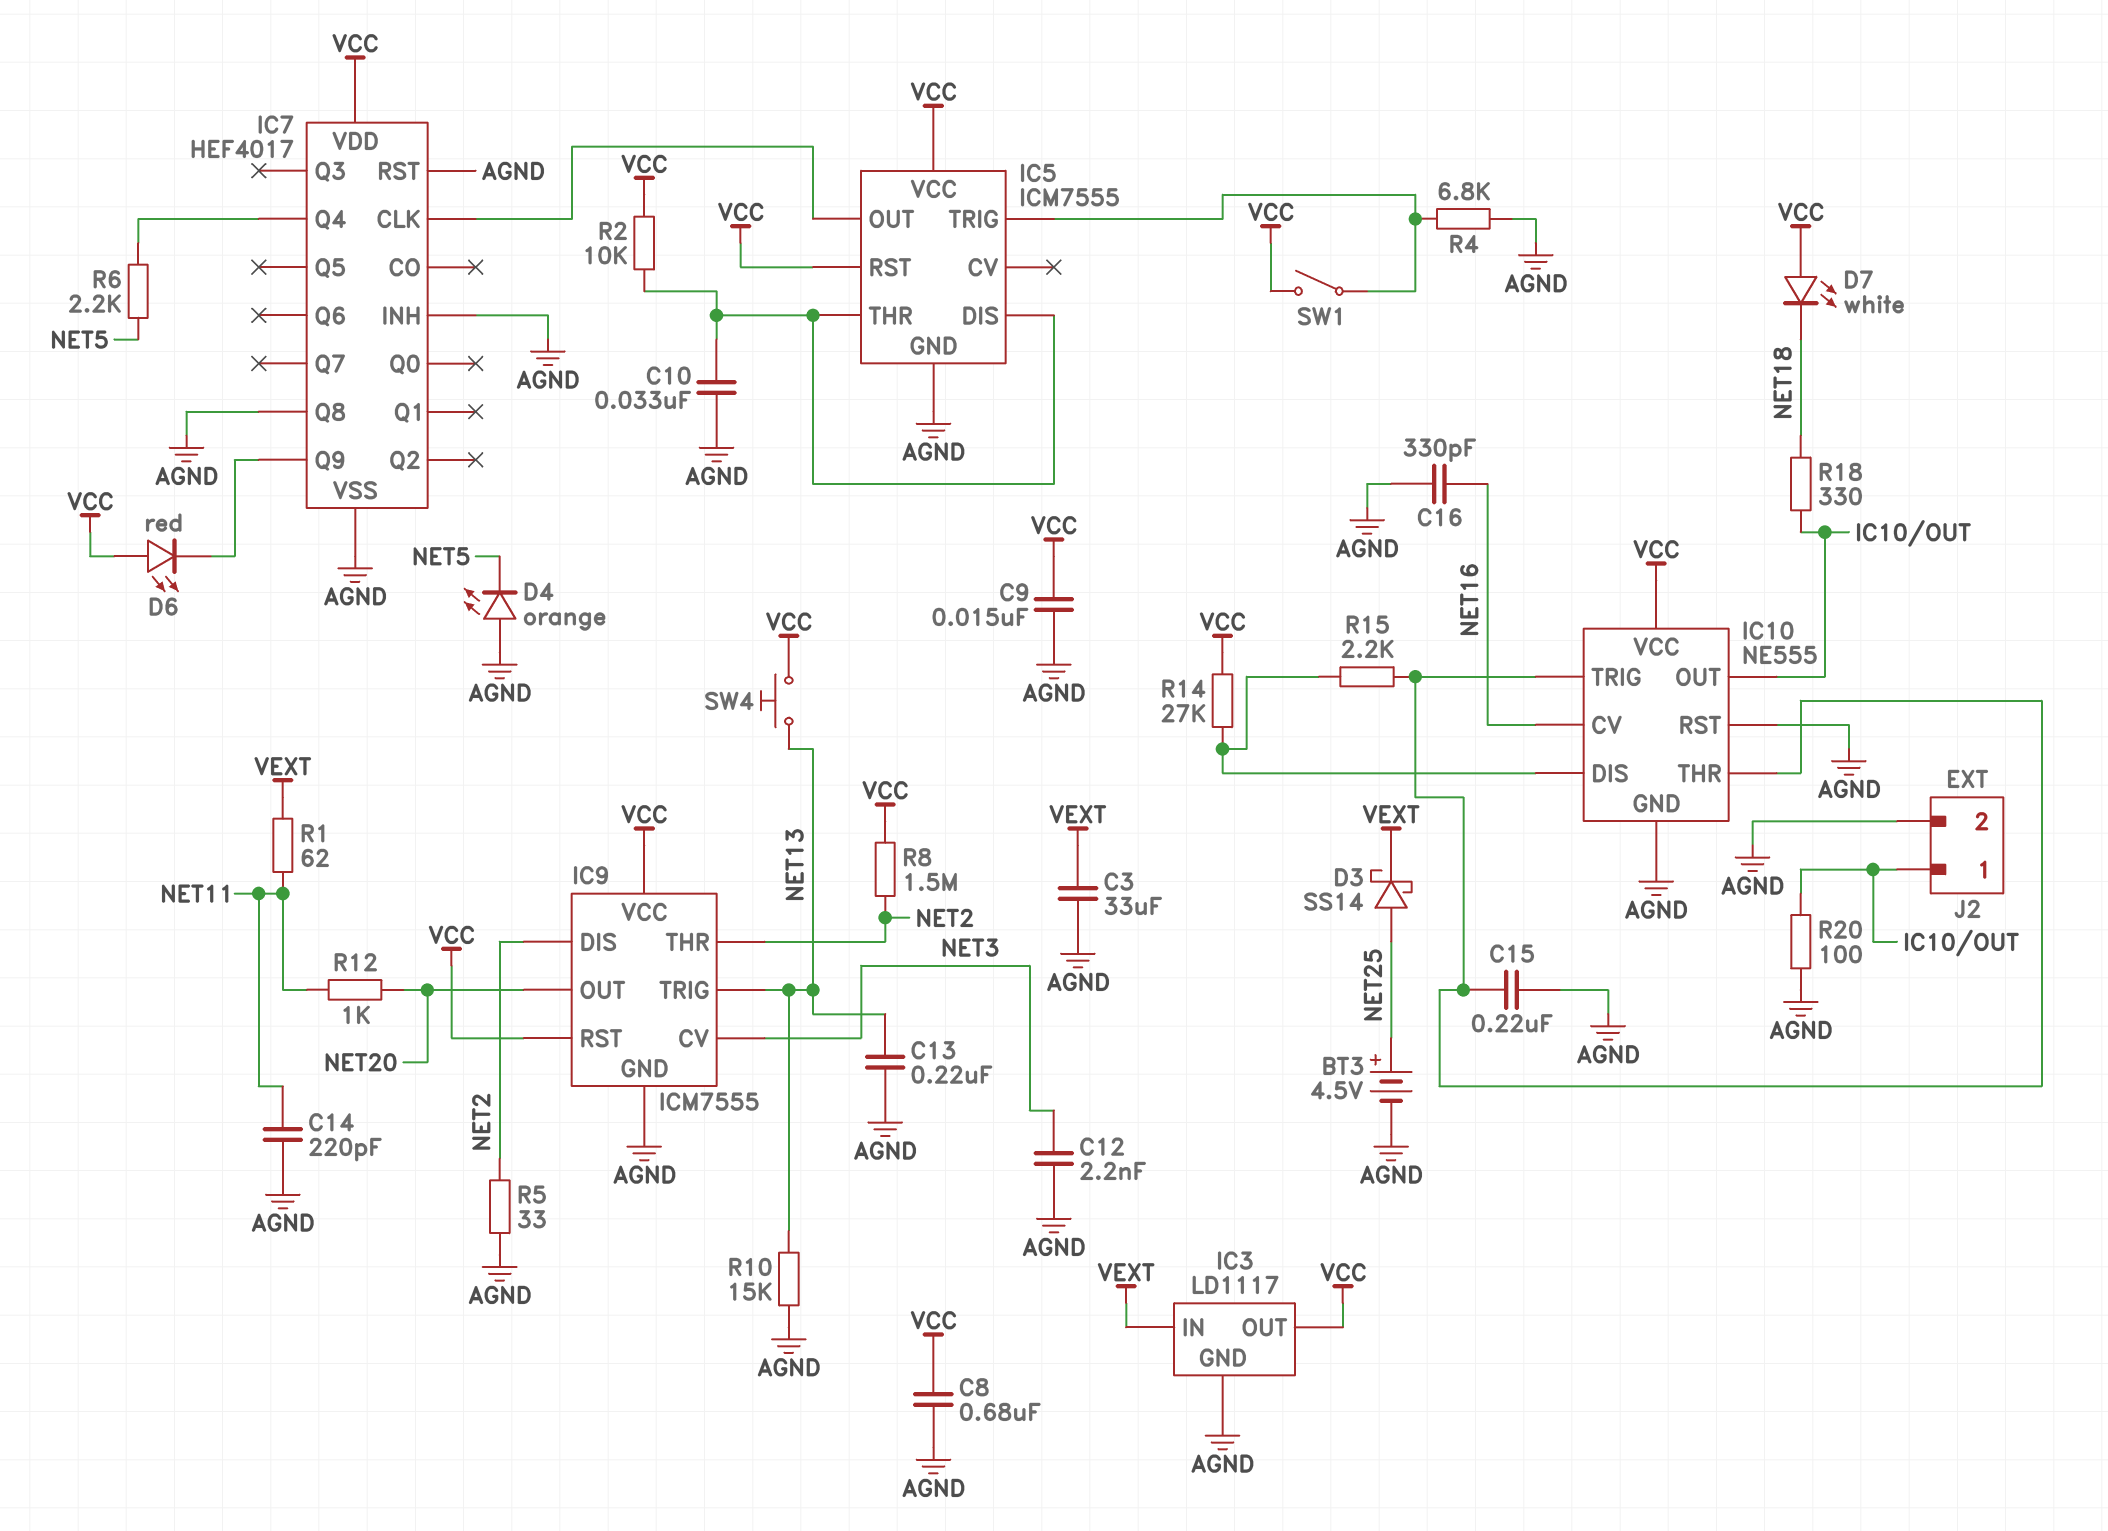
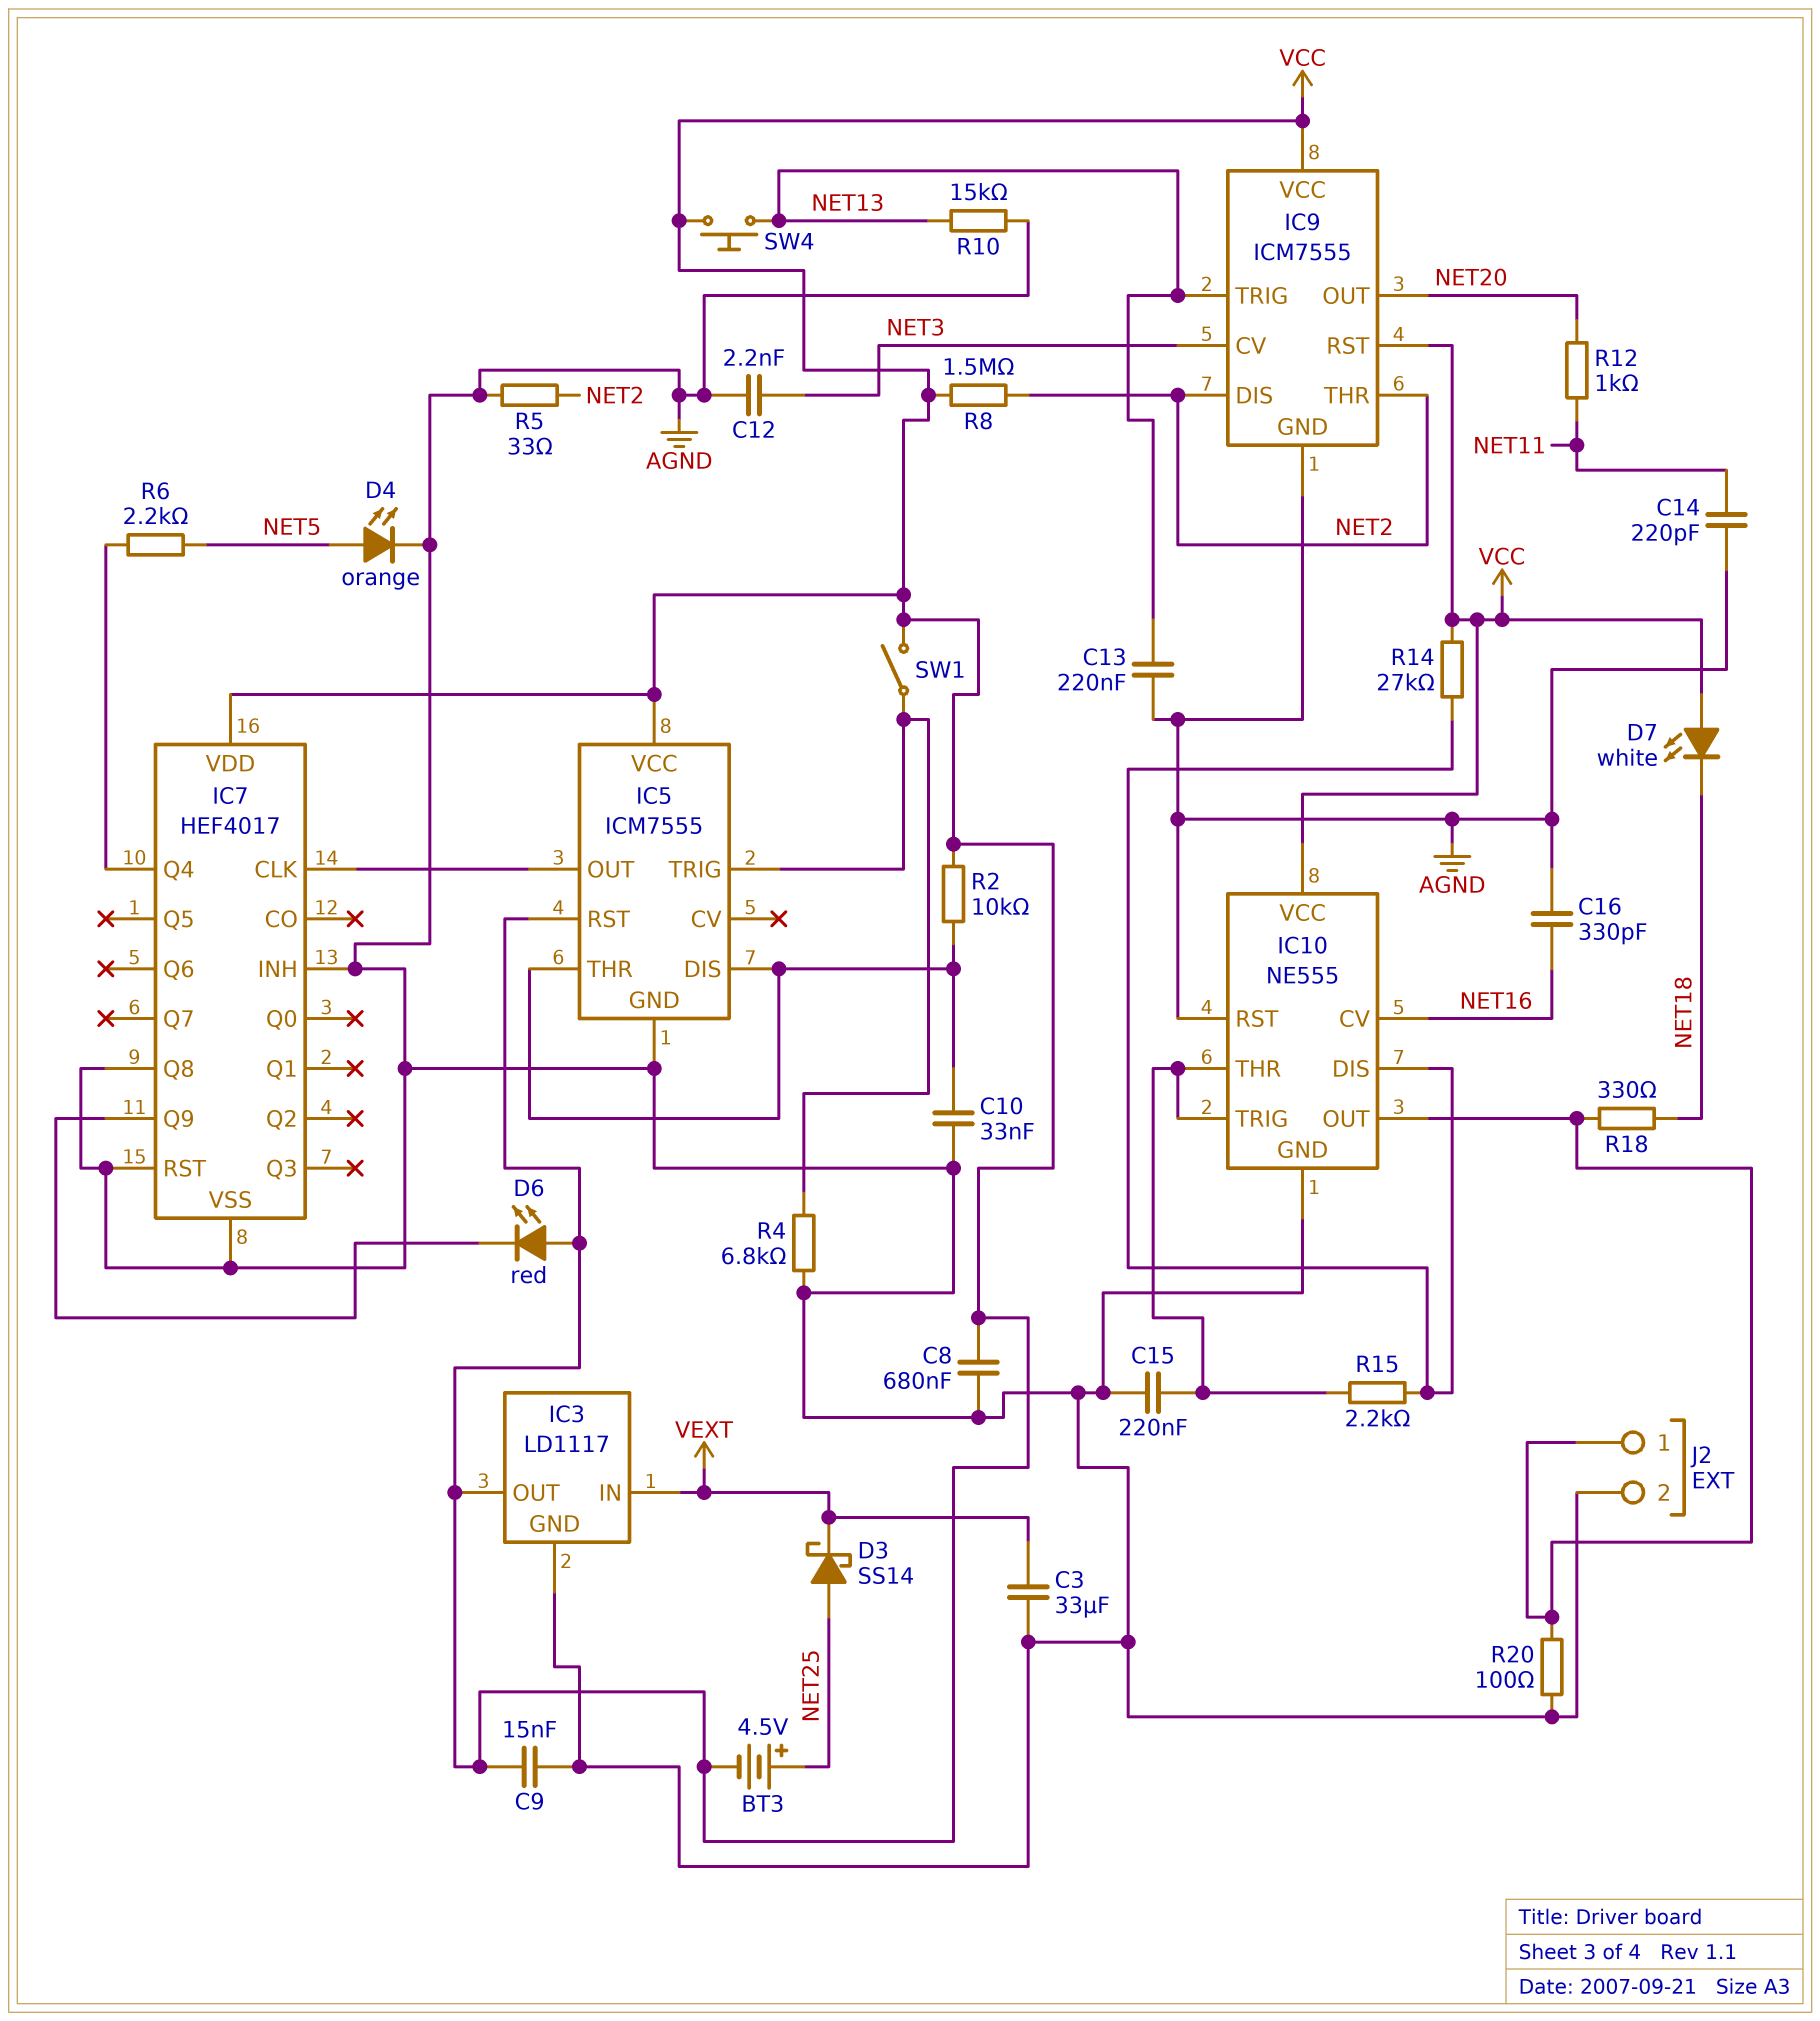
BT3: 4.5V (plus NET25, minus AGND) -> 4.5V (plus NET25, minus VCC)
D4: LED orange (A AGND, K NET5) -> LED orange (A NET5, K AGND)
R1: 62 (NET11, VEXT) -> none

